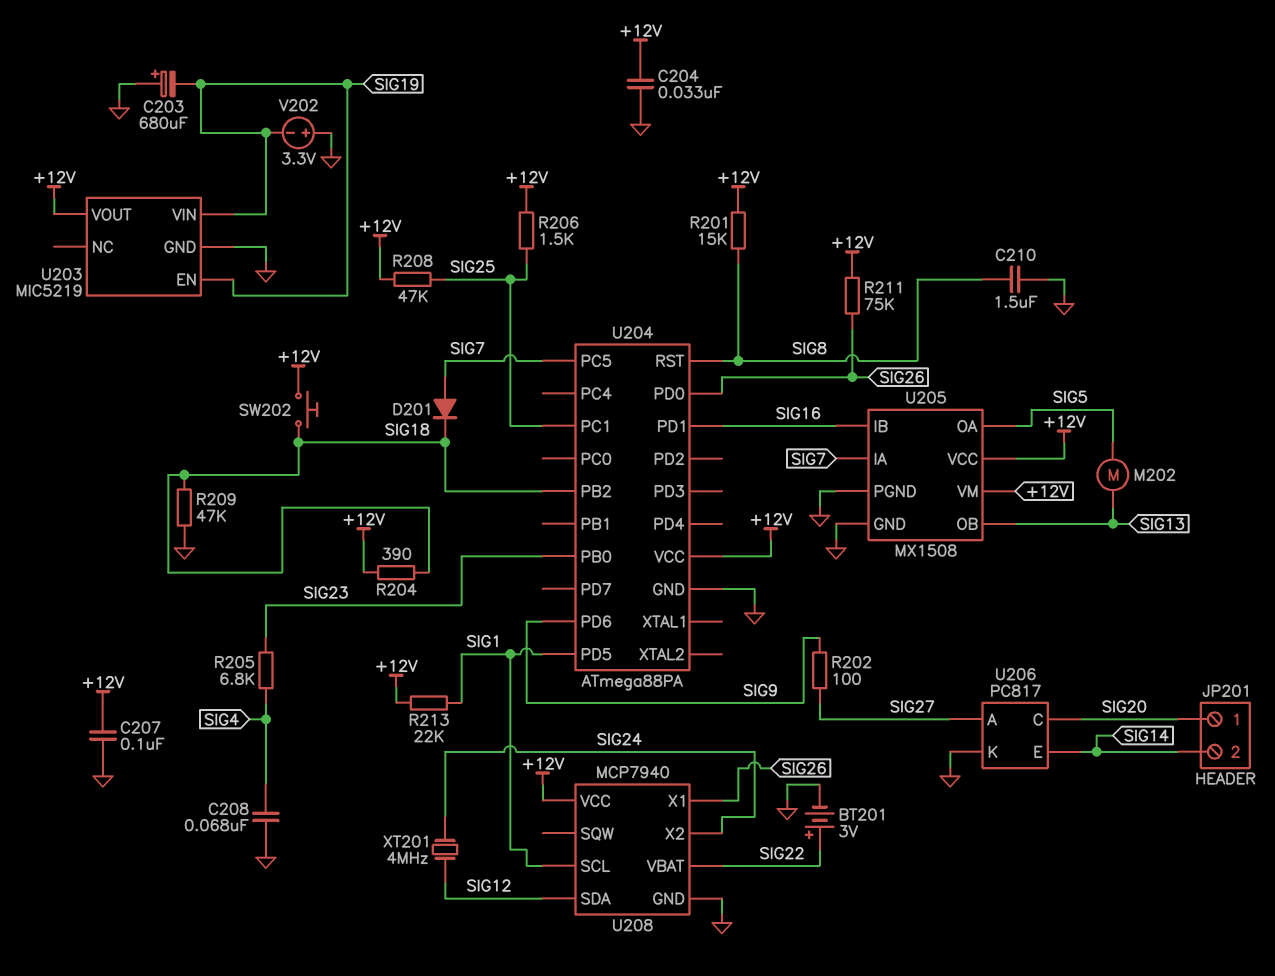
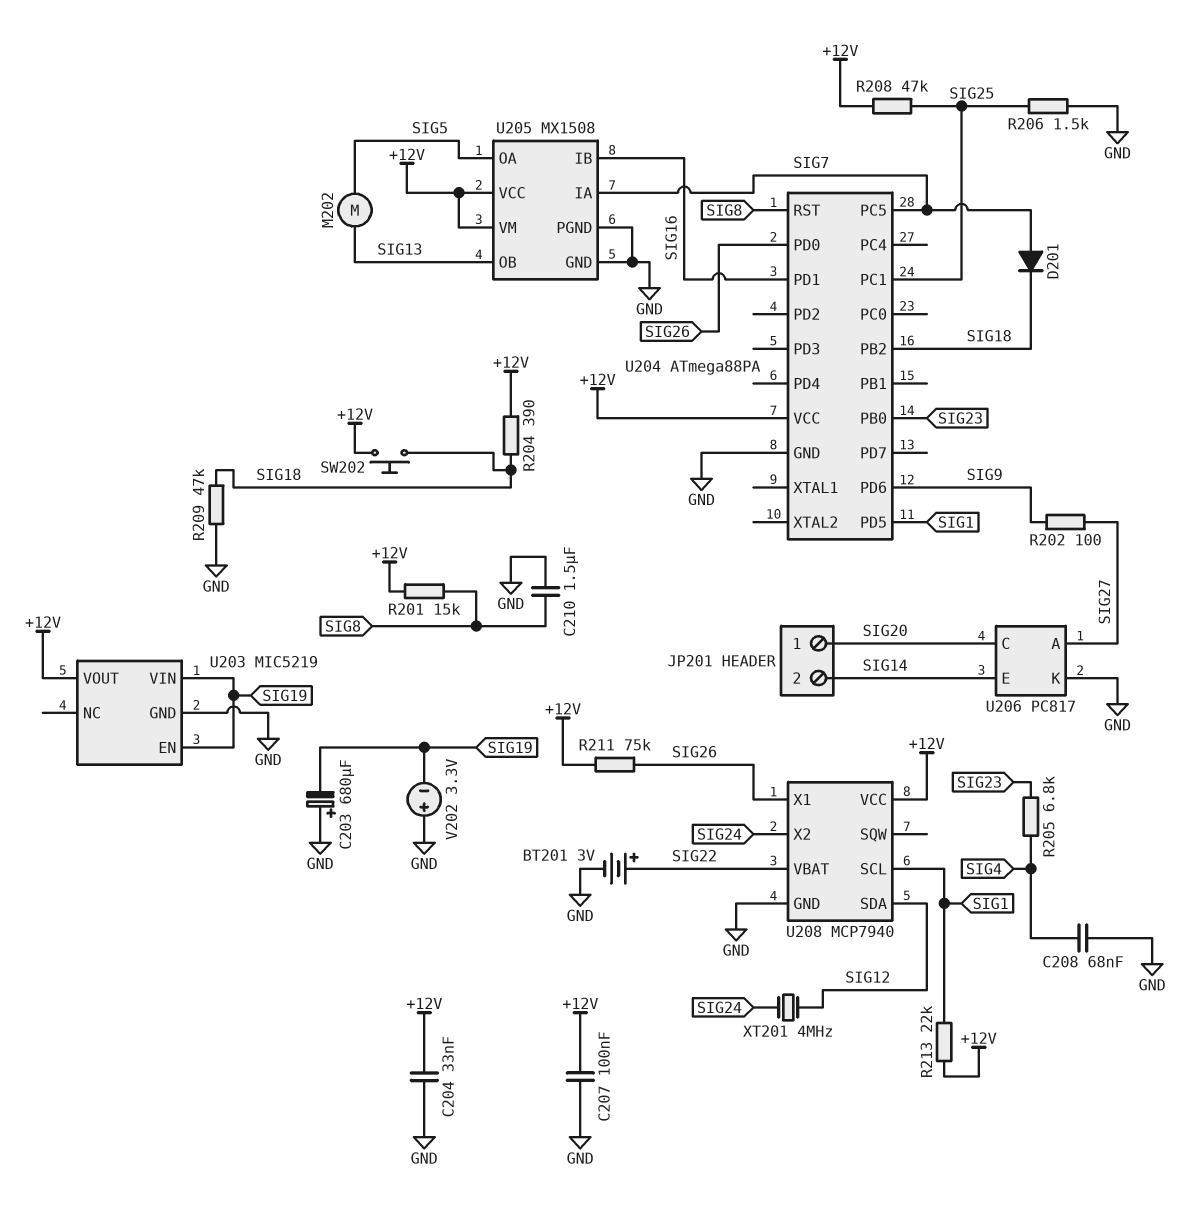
R206: 1.5k (+12V, SIG25) -> 1.5k (GND, SIG25)

